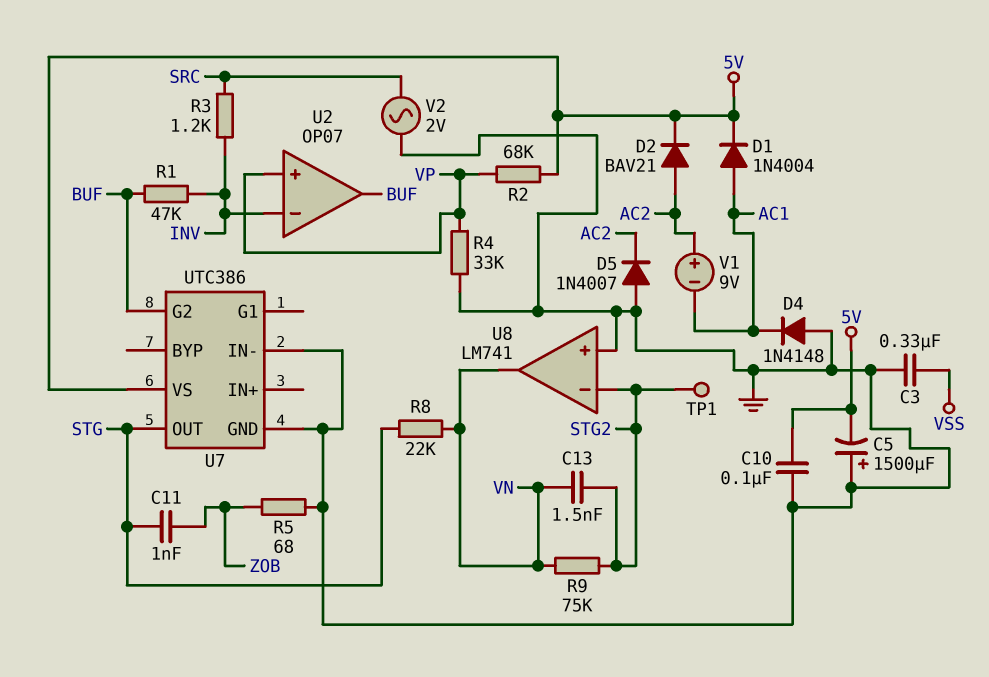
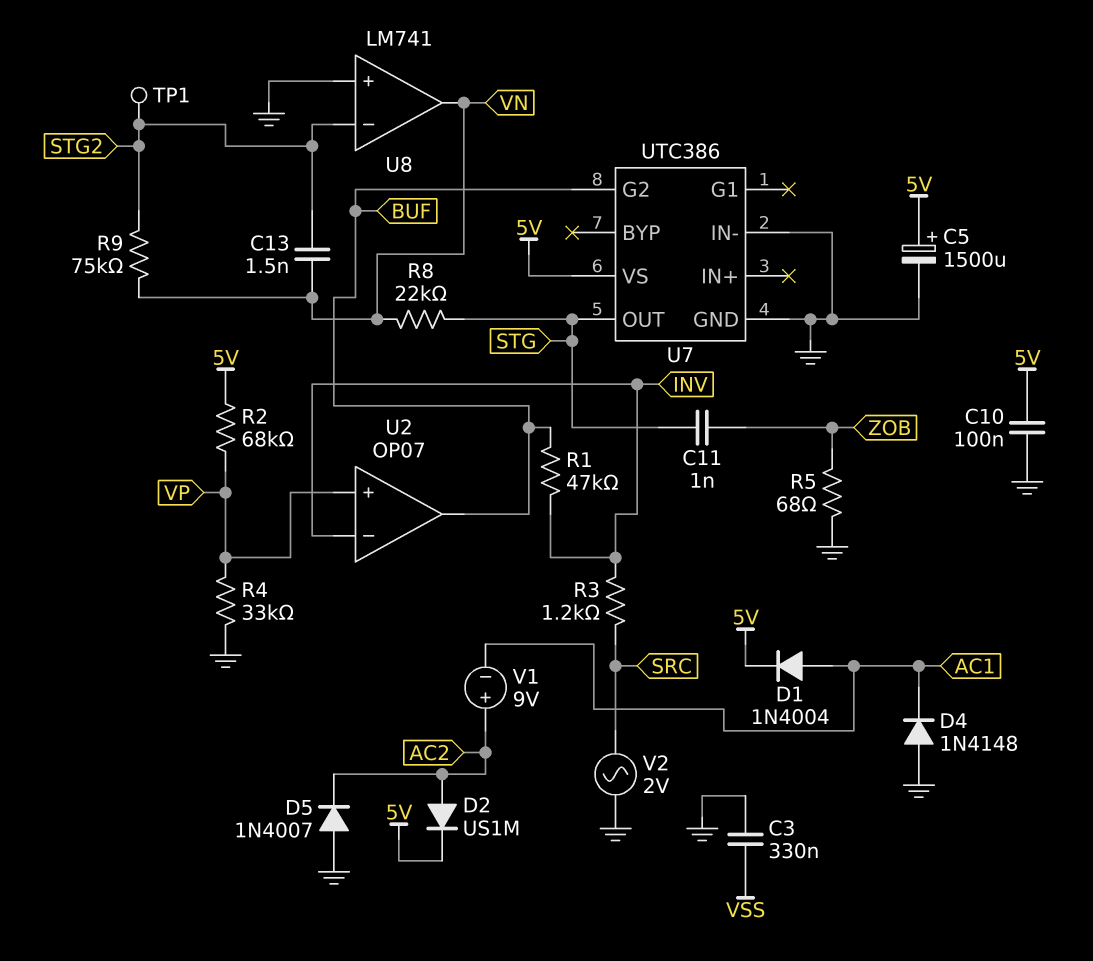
C5: 1500uF (plus GND, minus 5V) -> 1500uF (plus 5V, minus GND)
D2: diode BAV21 (A AC2, K 5V) -> diode US1M (A AC2, K 5V)

